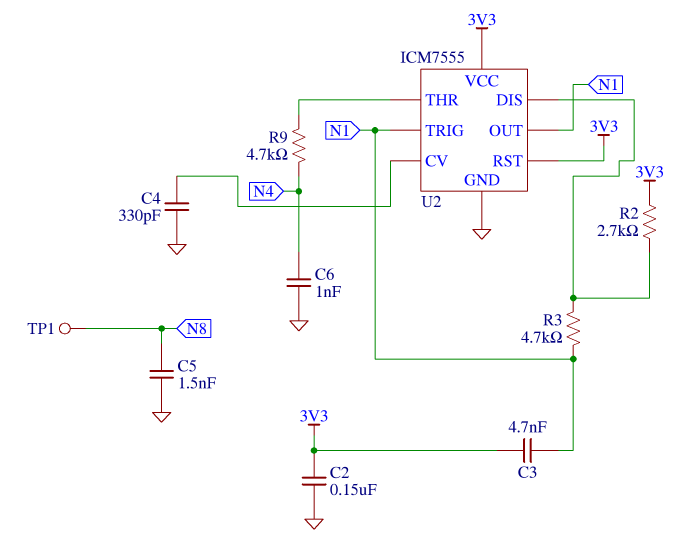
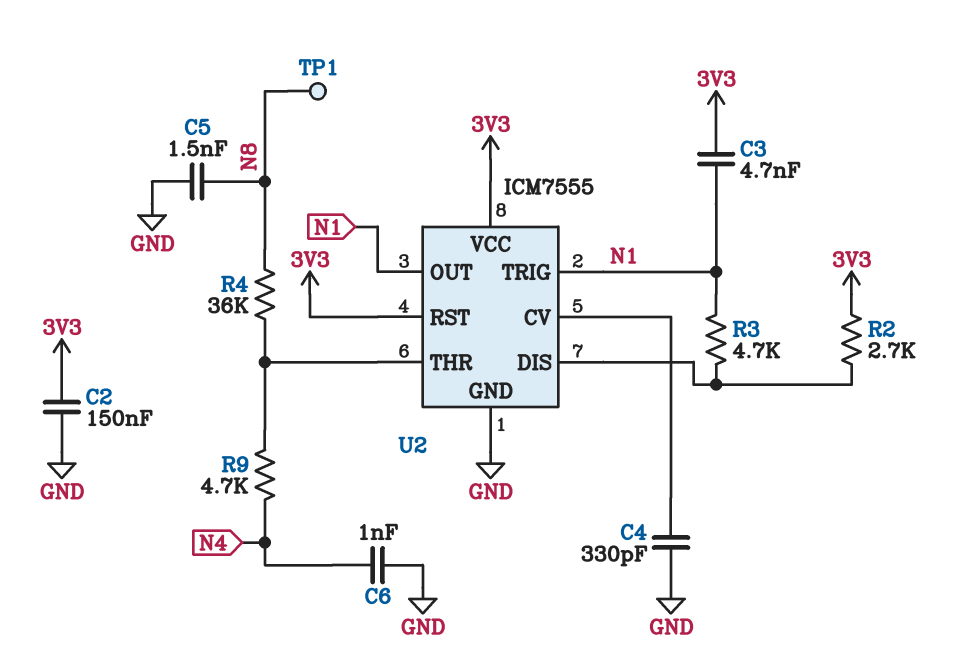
R4: none -> 36k (N8, U2/THR)

